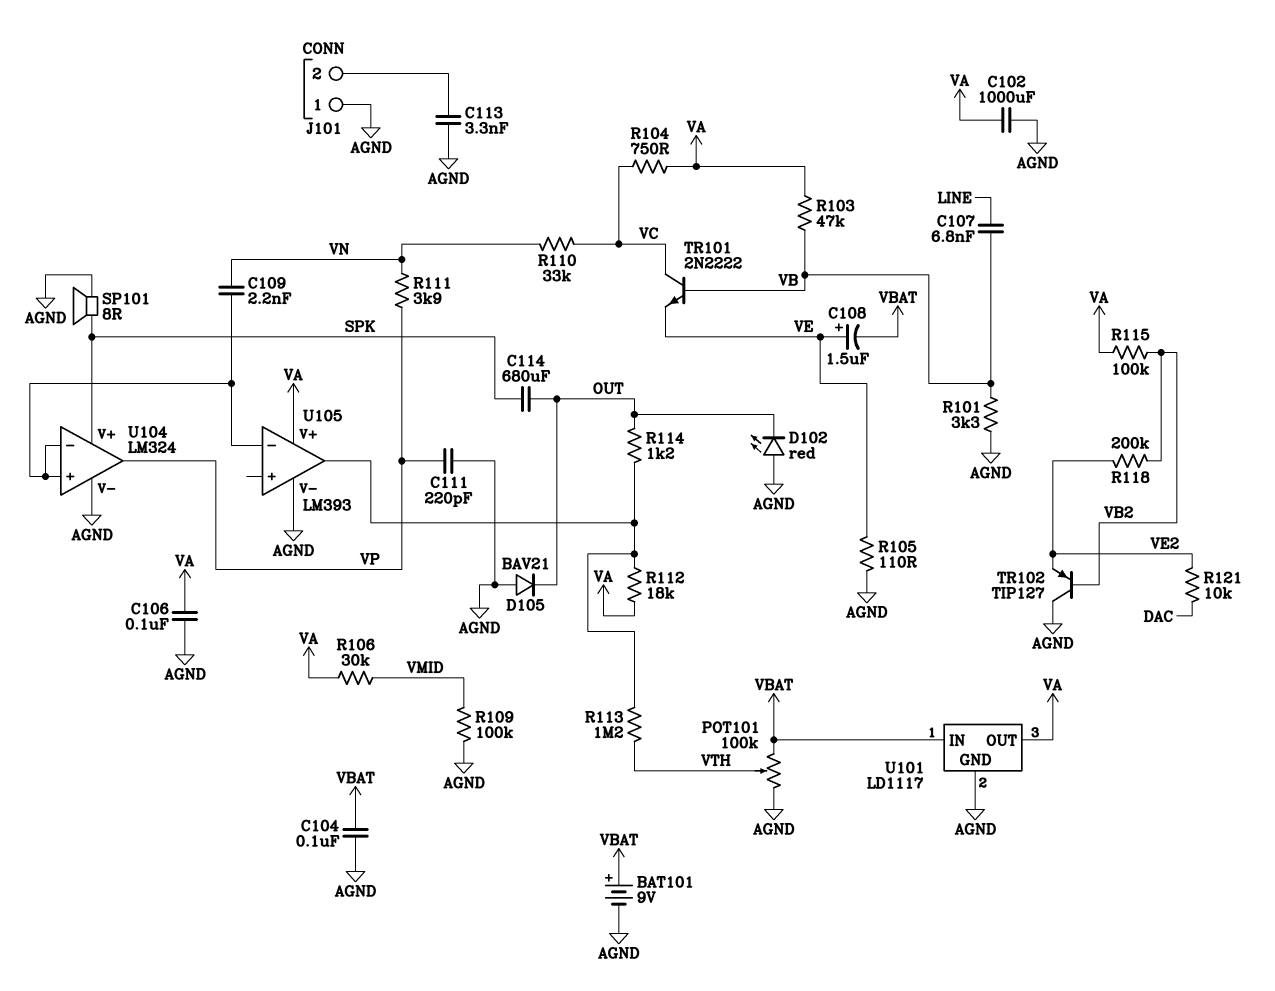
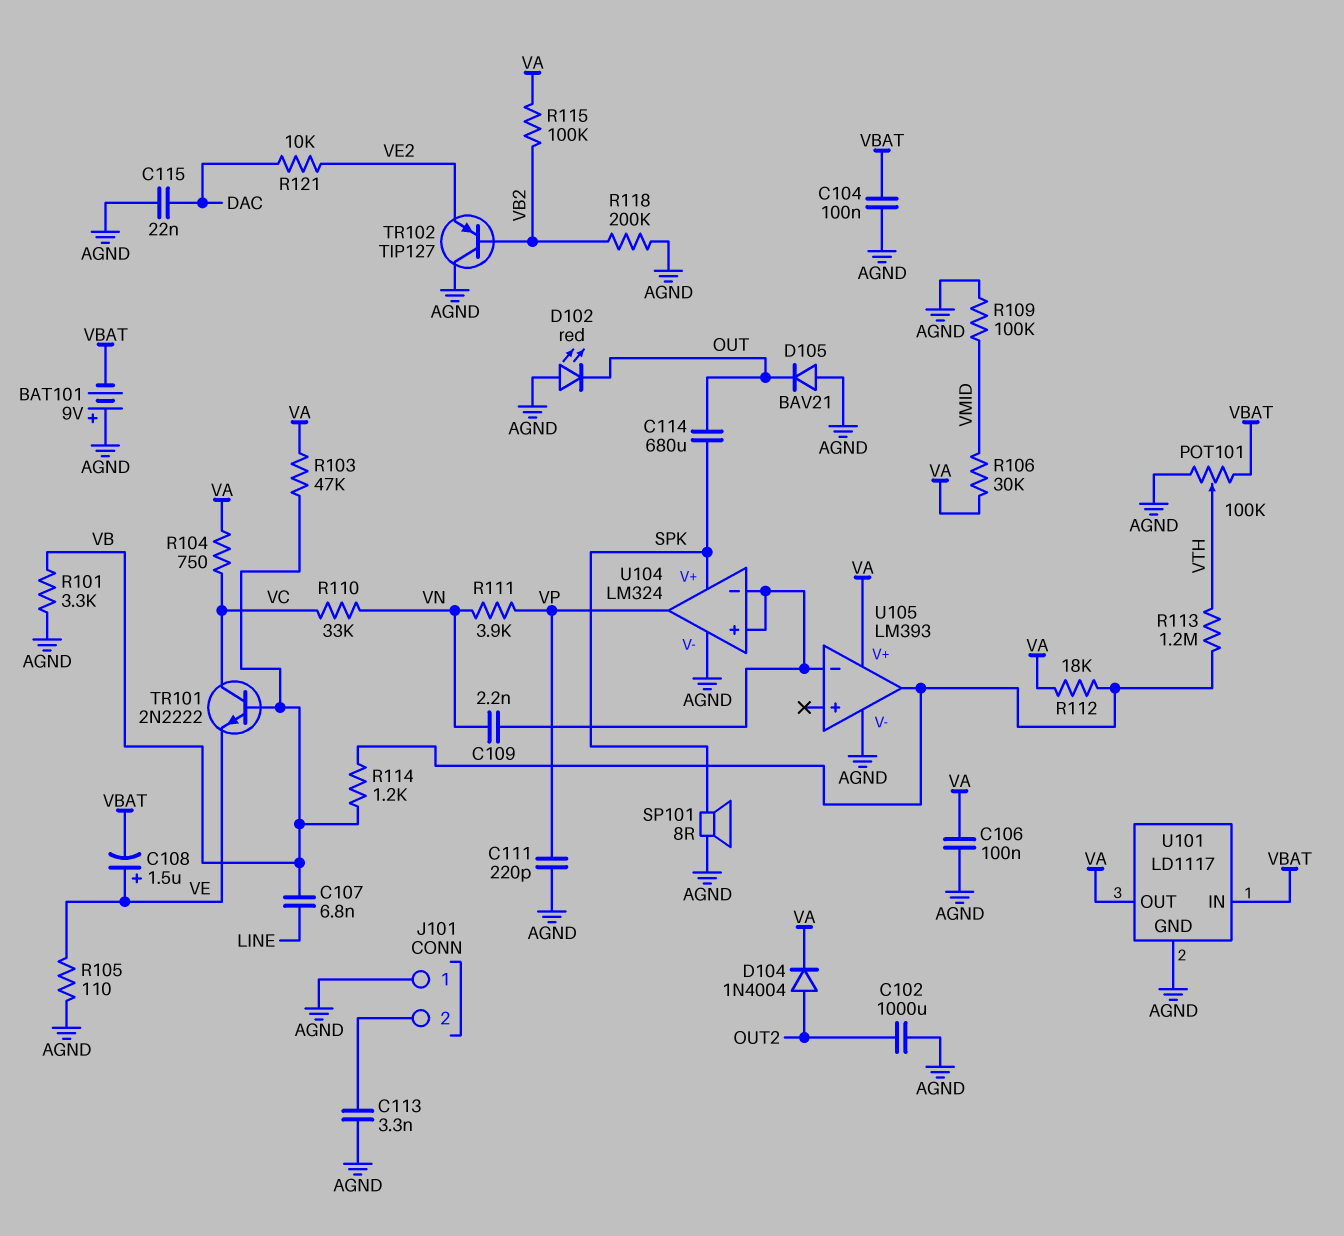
BAT101: 9V (plus VBAT, minus AGND) -> 9V (plus AGND, minus VBAT)
C102: 1000uF (AGND, VA) -> 1000uF (AGND, OUT2)
C115: none -> 22nF (AGND, DAC)
D104: none -> diode 1N4004 (A OUT2, K VA)
R114: 1.2k (OUT, U105/out) -> 1.2k (U105/out, VB)
R118: 200k (VB2, VE2) -> 200k (AGND, VB2)

